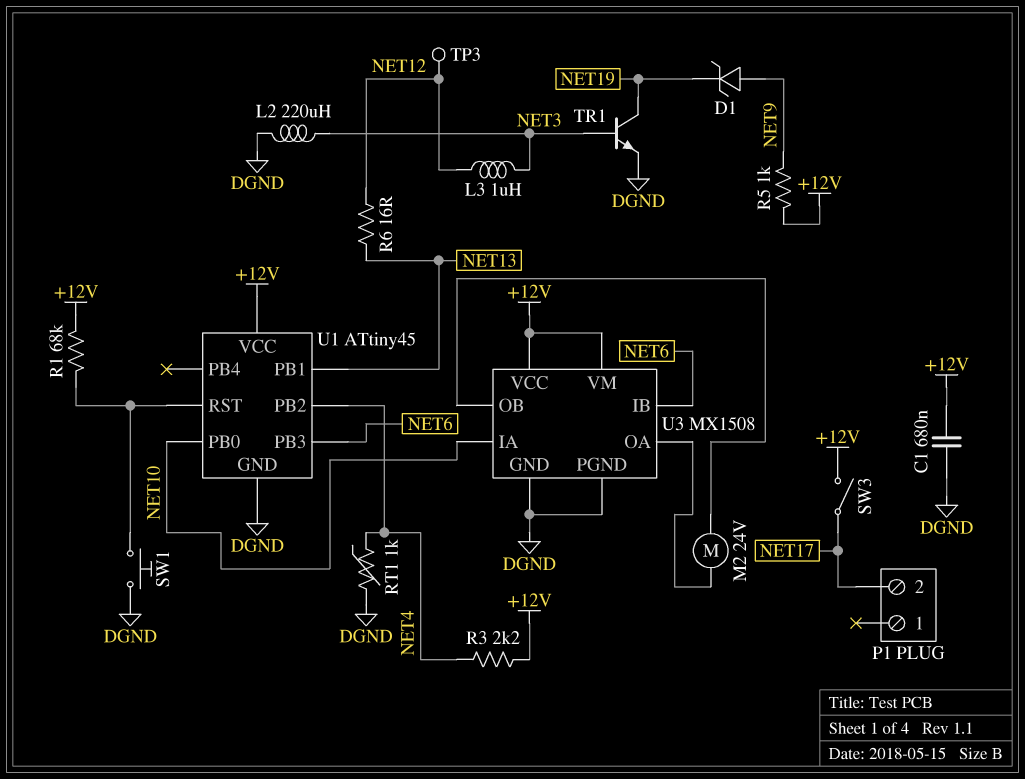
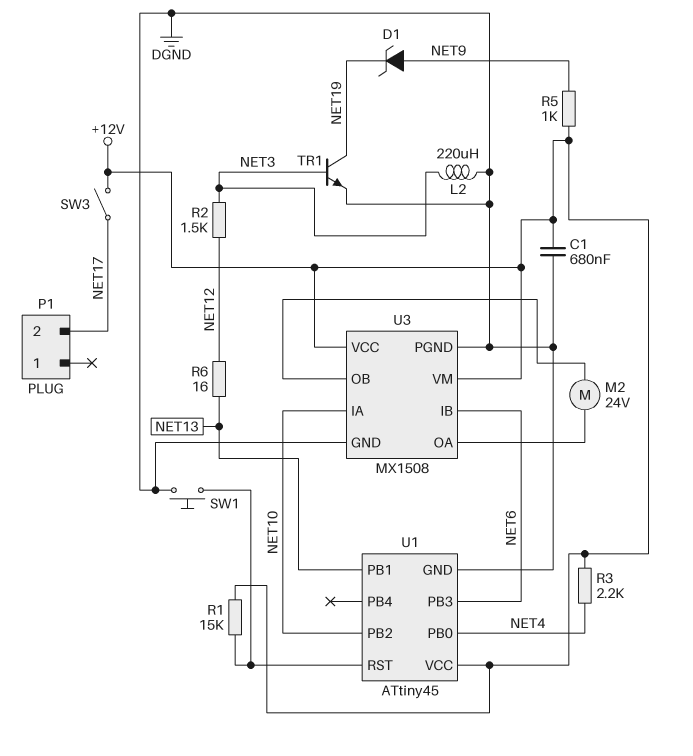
L3: 1uH (NET3, NET12) -> none
R1: 68k (+12V, U1/RST) -> 15k (+12V, U1/RST)
R2: none -> 1.5k (NET3, NET12)
RT1: 1k (DGND, NET4) -> none
TP3: test point (NET12) -> none
U1 pin PB0: NET10 -> NET4
U1 pin PB2: NET4 -> NET10

